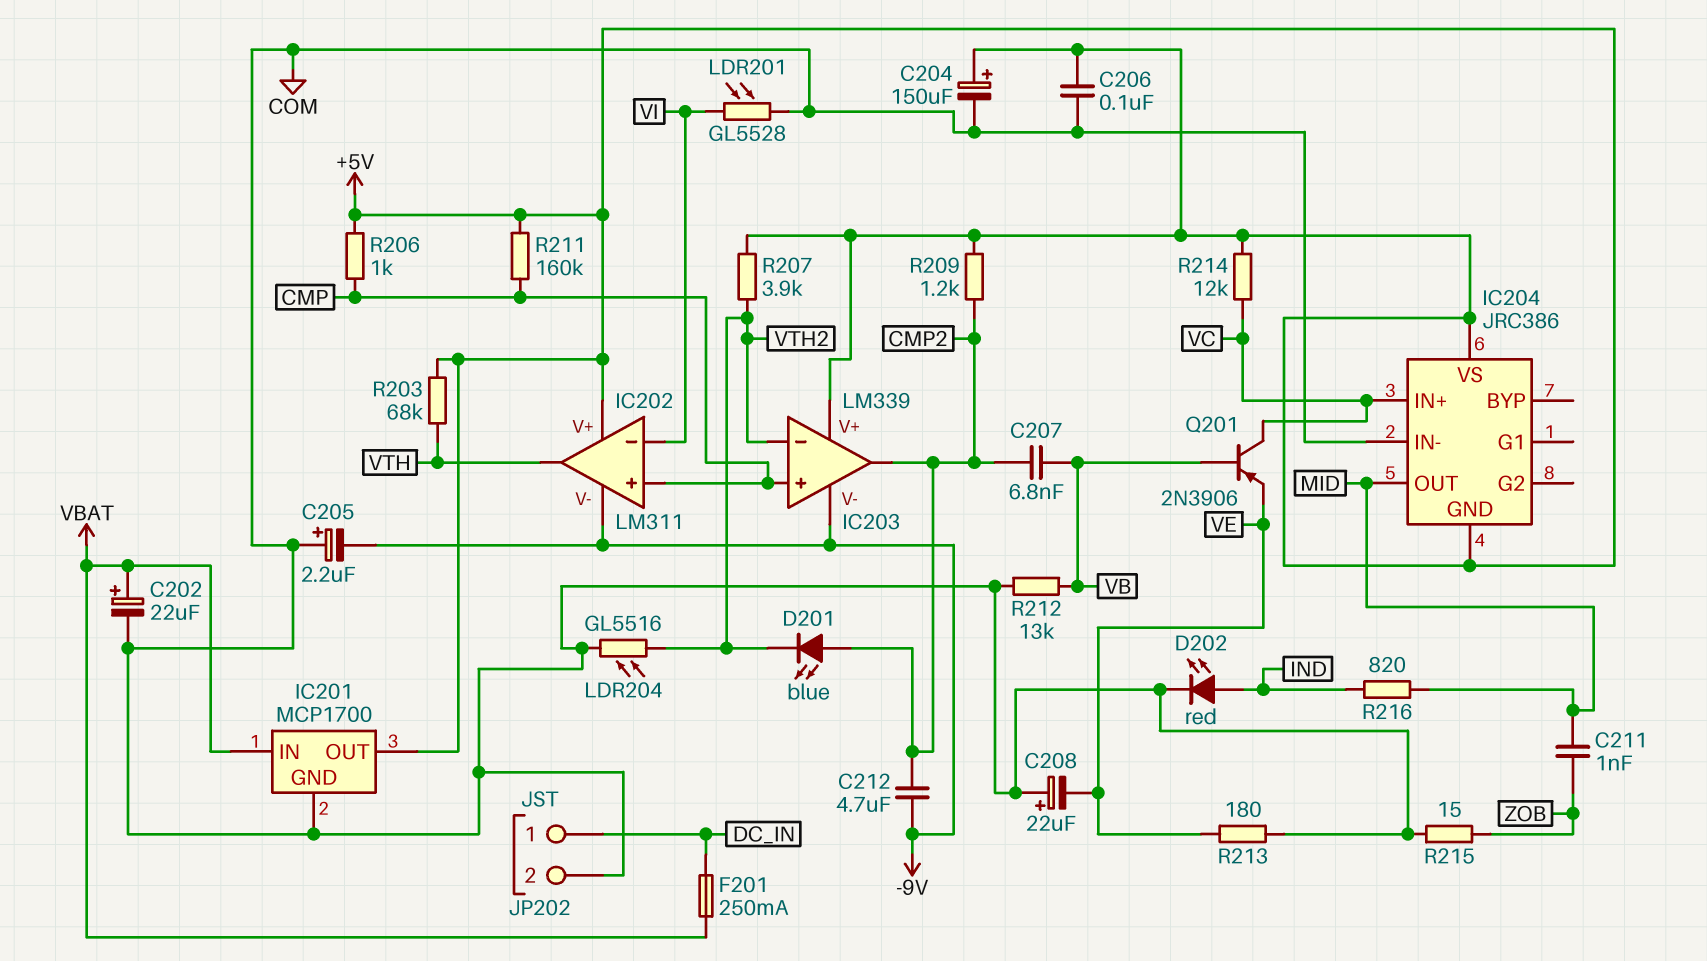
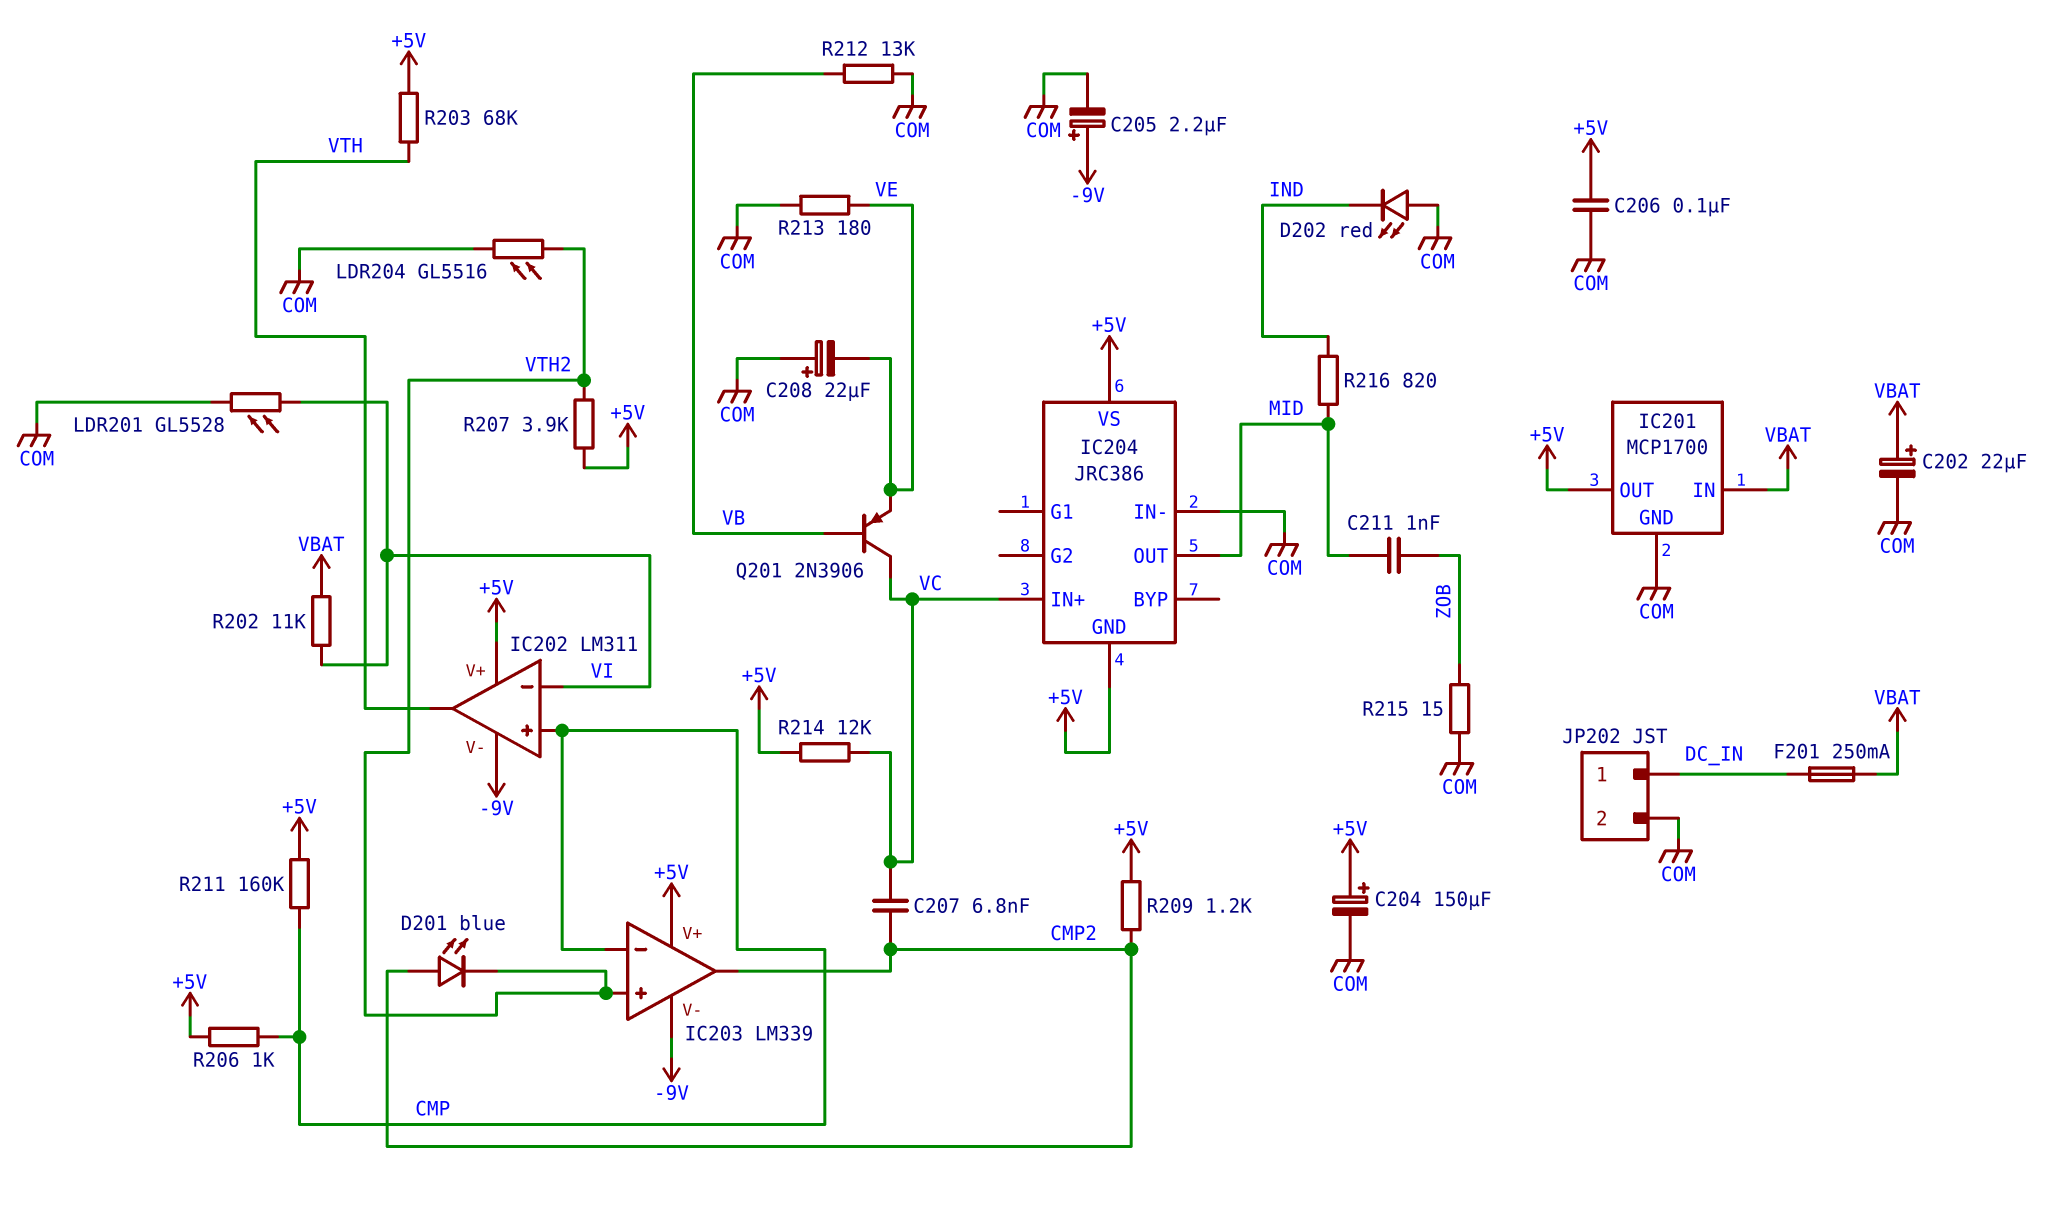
C205: 2.2uF (plus COM, minus -9V) -> 2.2uF (plus -9V, minus COM)
C207: 6.8nF (CMP2, VB) -> 6.8nF (CMP2, VC)
C212: 4.7uF (-9V, CMP2) -> none
D202: LED red (A IND, K COM) -> LED red (A COM, K IND)
IC203 pin in+: CMP -> VTH2
IC203 pin in-: VTH2 -> CMP
R202: none -> 11k (VBAT, VI)

